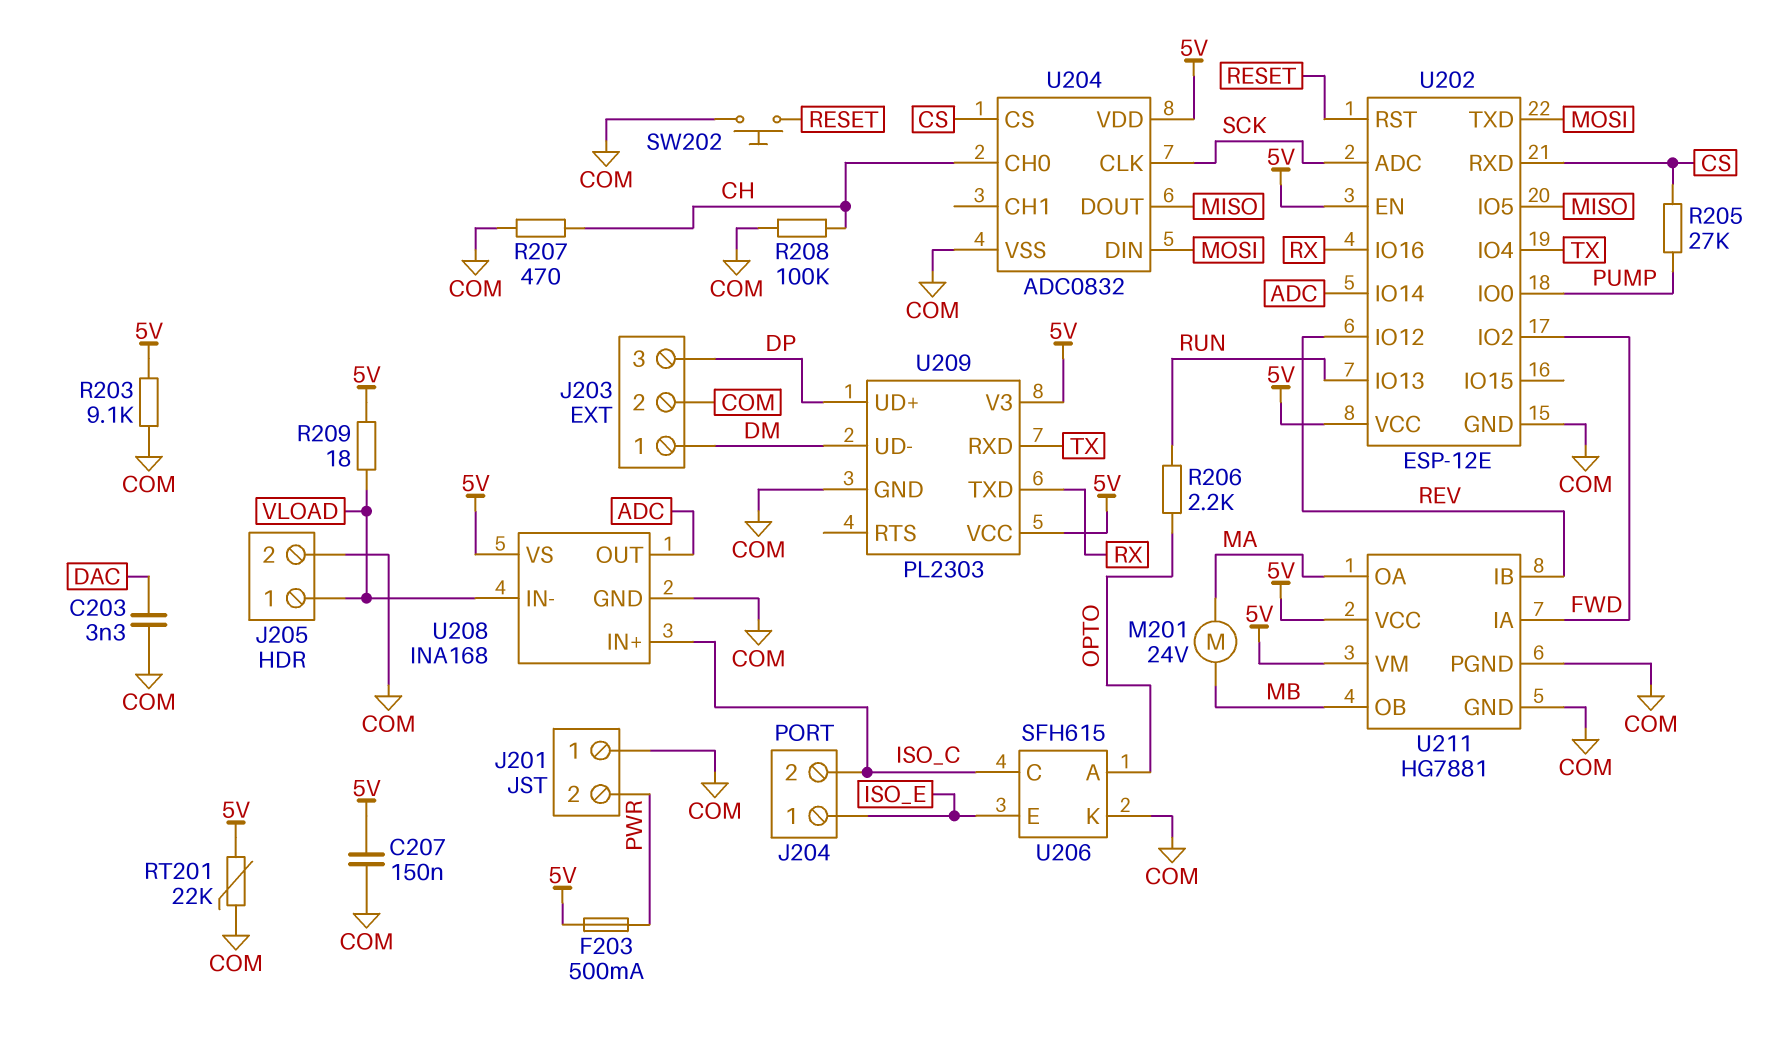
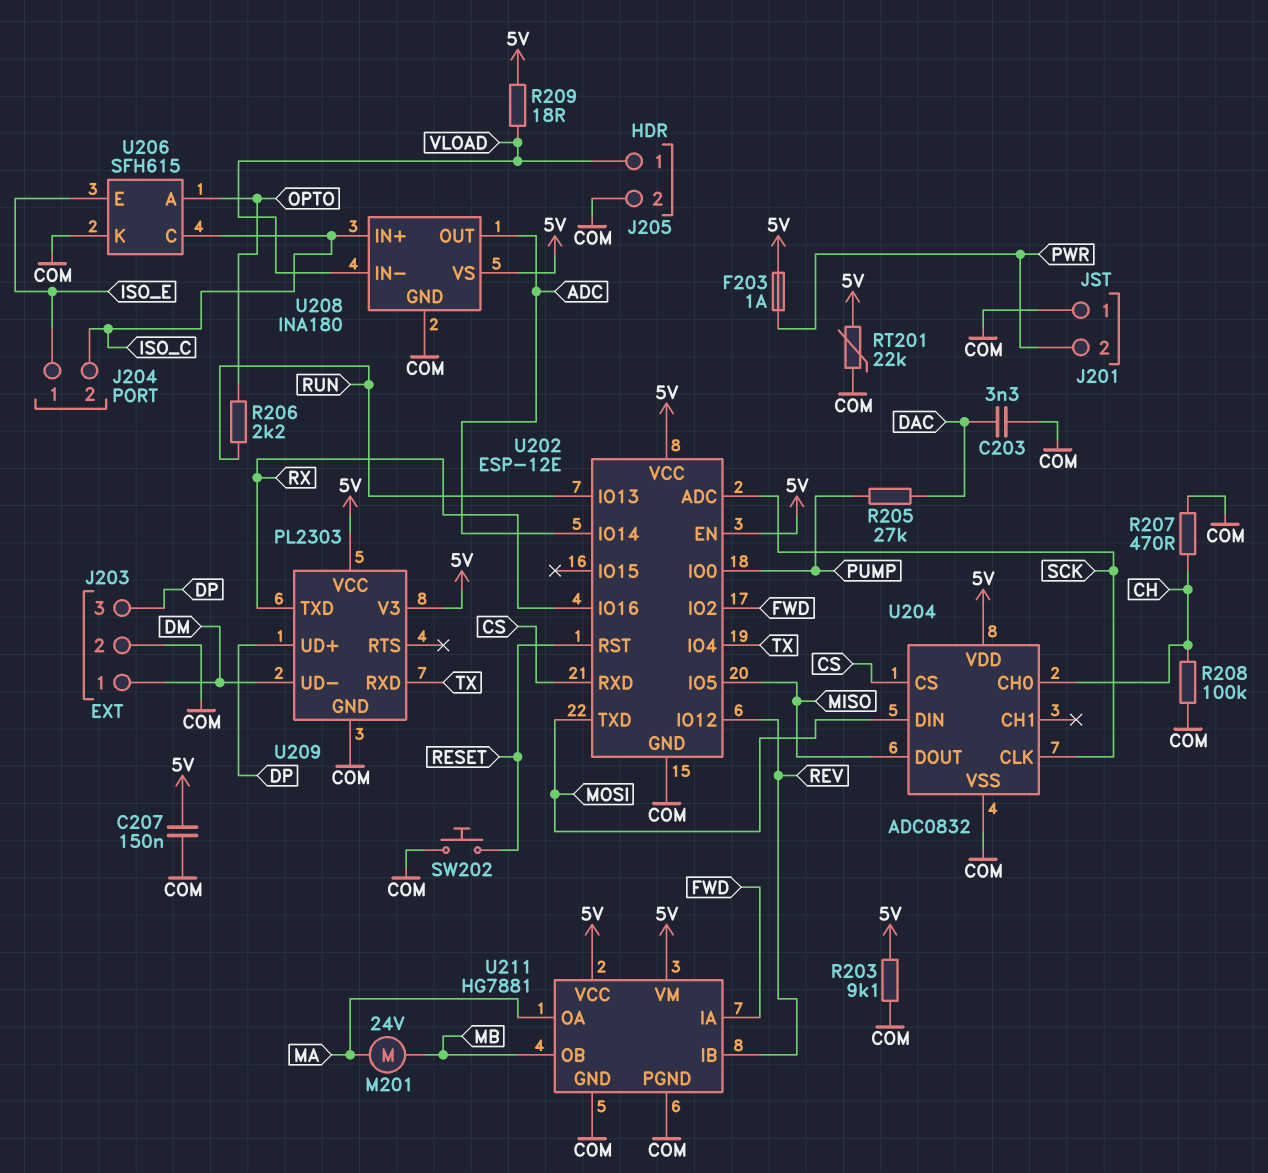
F203: 500mA (5V, PWR) -> 1A (5V, PWR)
R205: 27k (CS, PUMP) -> 27k (DAC, PUMP)
U208: INA168 -> INA180

